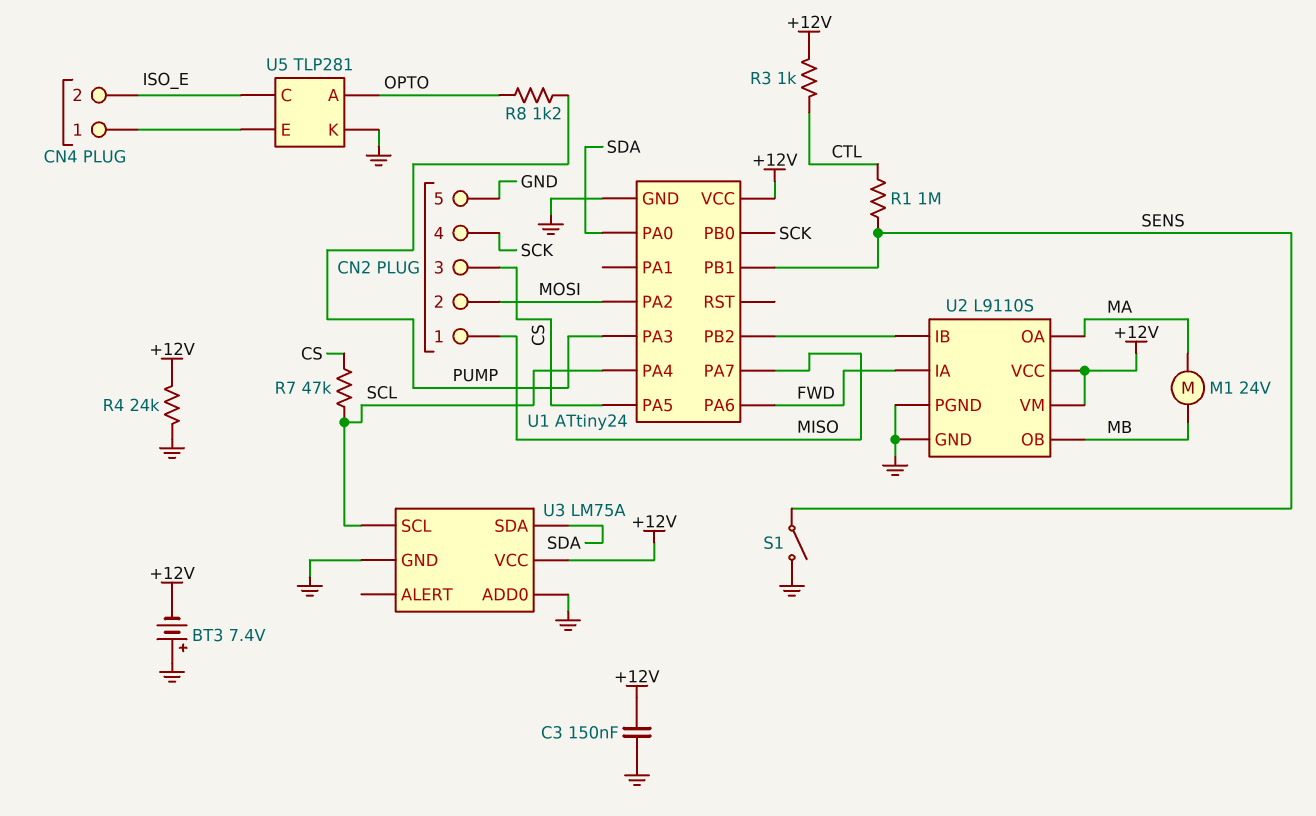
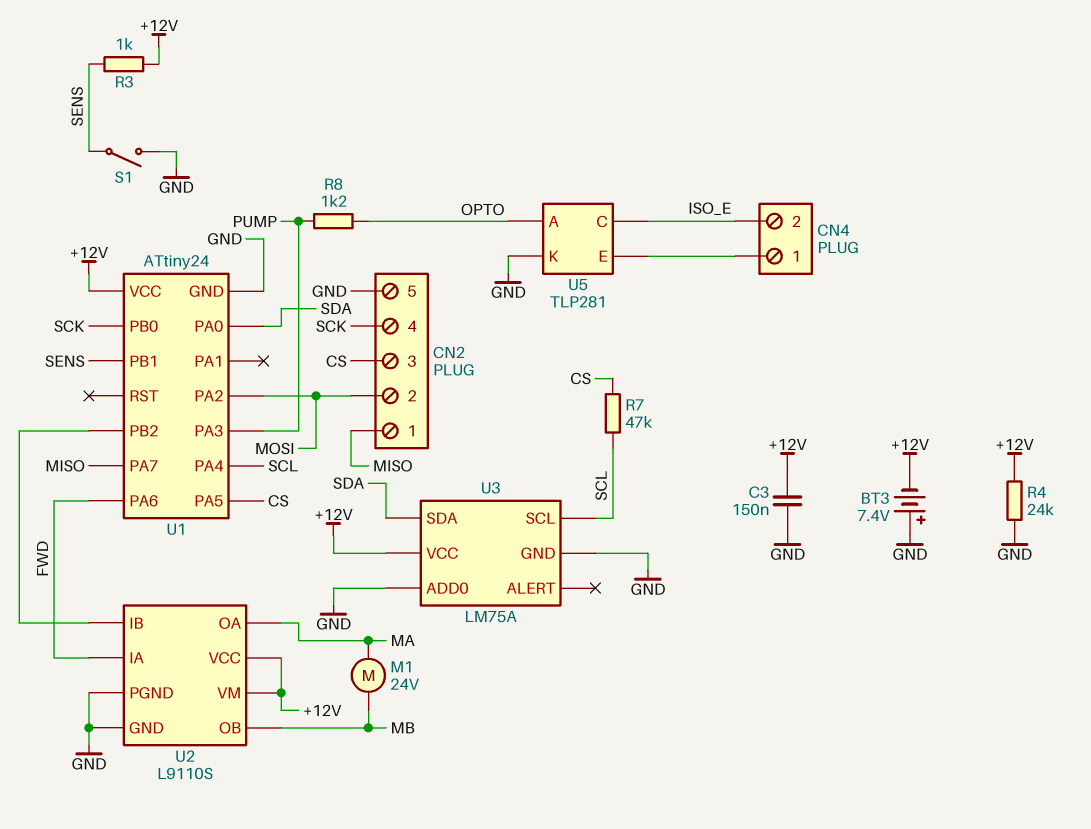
R1: 1M (CTL, SENS) -> none
R3: 1k (+12V, CTL) -> 1k (+12V, SENS)

